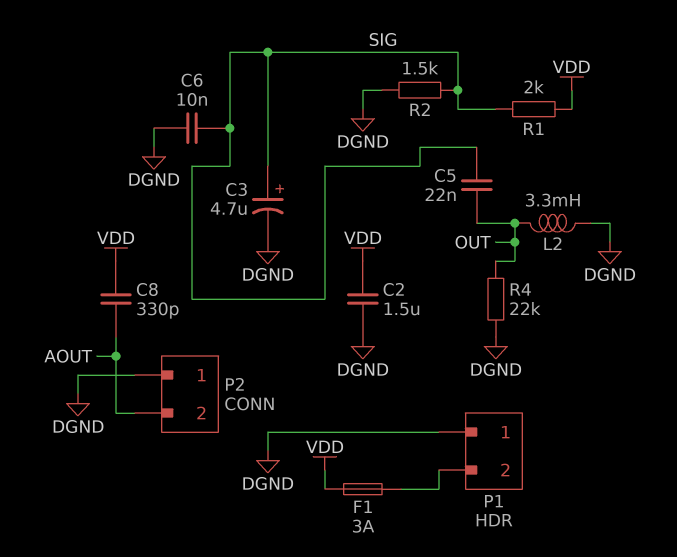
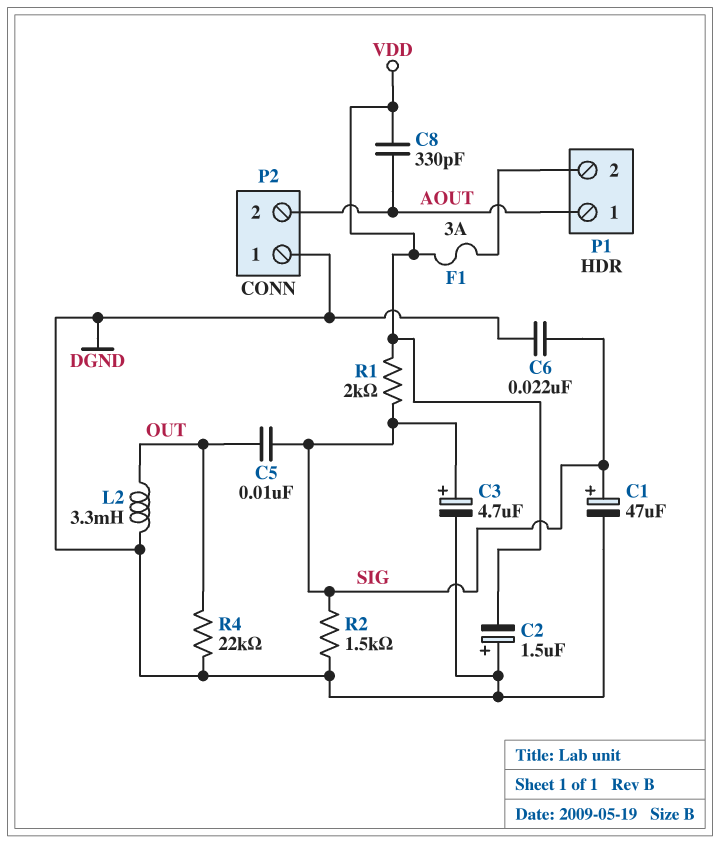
C1: none -> 47uF (plus SIG, minus DGND)
C2: 1.5uF (DGND, VDD) -> 1.5uF (plus DGND, minus VDD)
C5: 22nF (OUT, SIG) -> 10nF (OUT, SIG)
C6: 10nF (DGND, SIG) -> 22nF (DGND, SIG)
P1 pin 1: DGND -> AOUT

